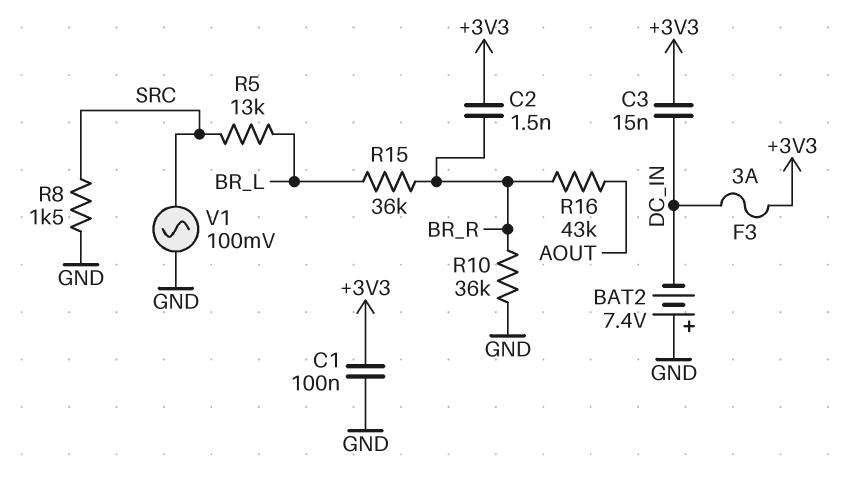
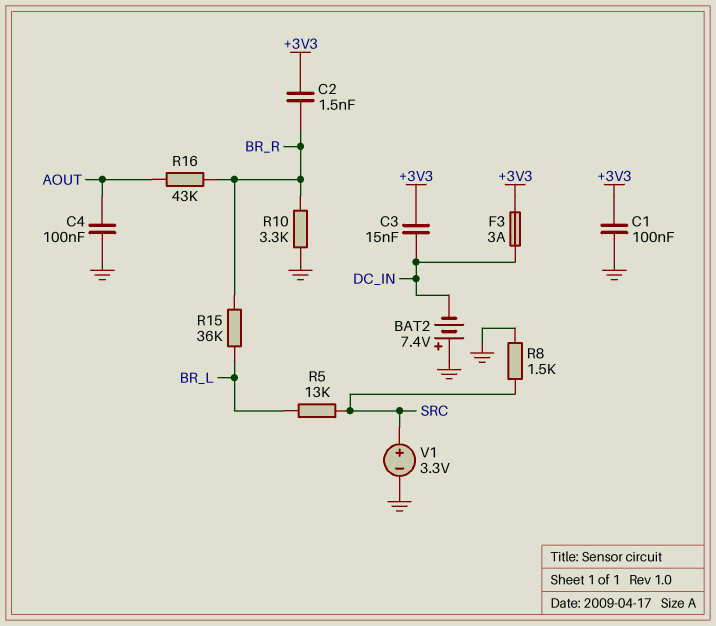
C4: none -> 100nF (AOUT, GND)
R10: 36k (BR_R, GND) -> 3.3k (BR_R, GND)
V1: AC 100mV (GND, SRC) -> 3.3V (plus SRC, minus GND)

